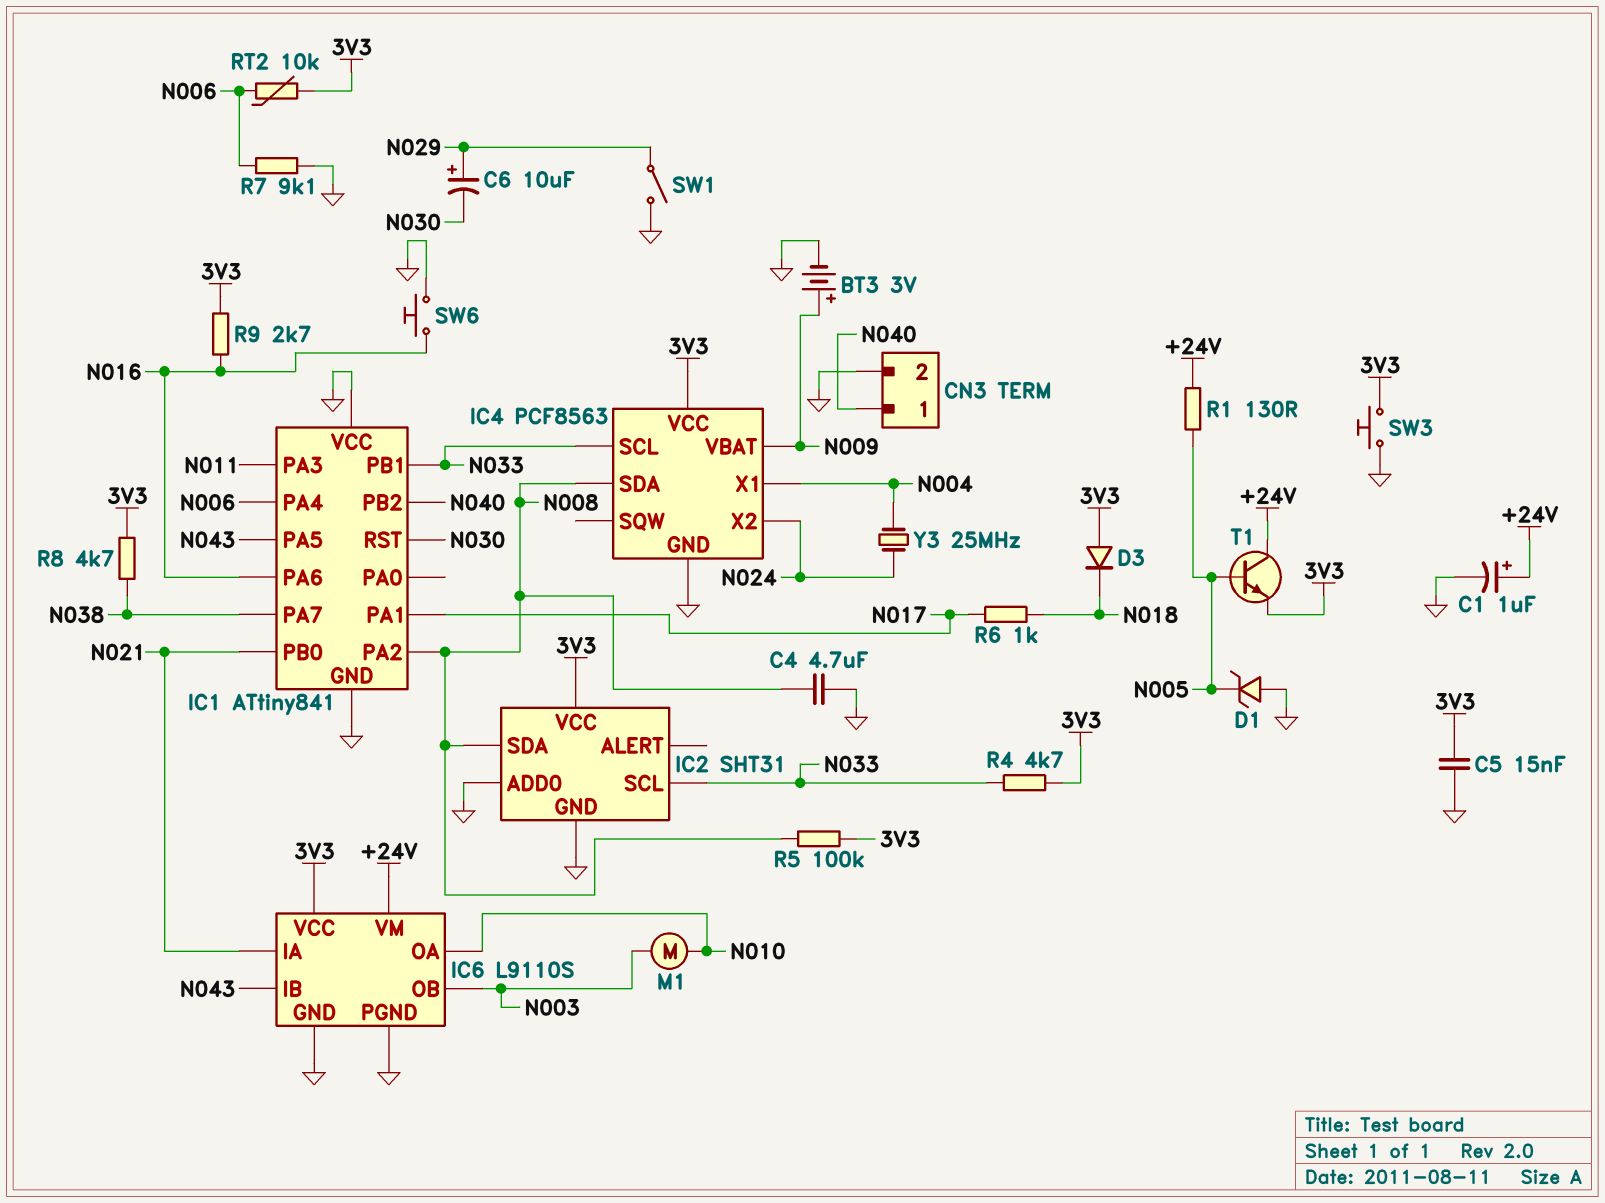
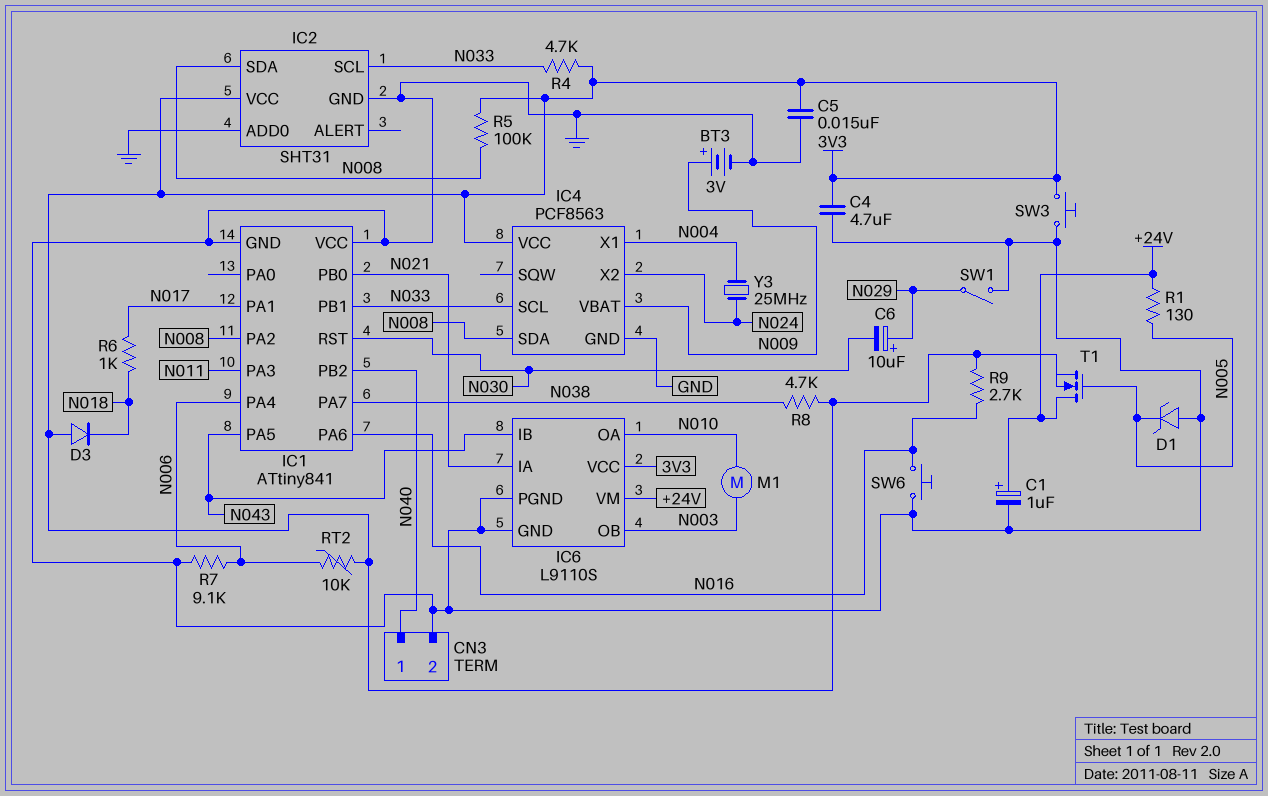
C4: 4.7uF (GND, N008) -> 4.7uF (3V3, GND)
T1: NPN (B N005, C +24V, E 3V3) -> NMOS (G N005, D +24V, S 3V3)

